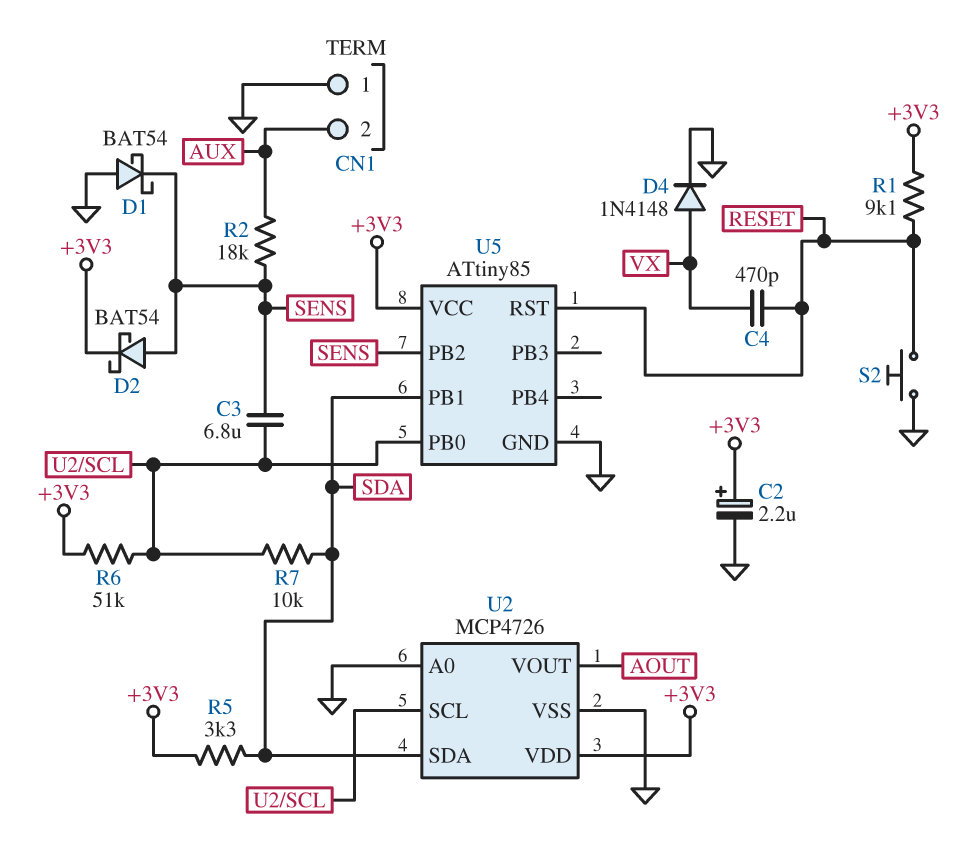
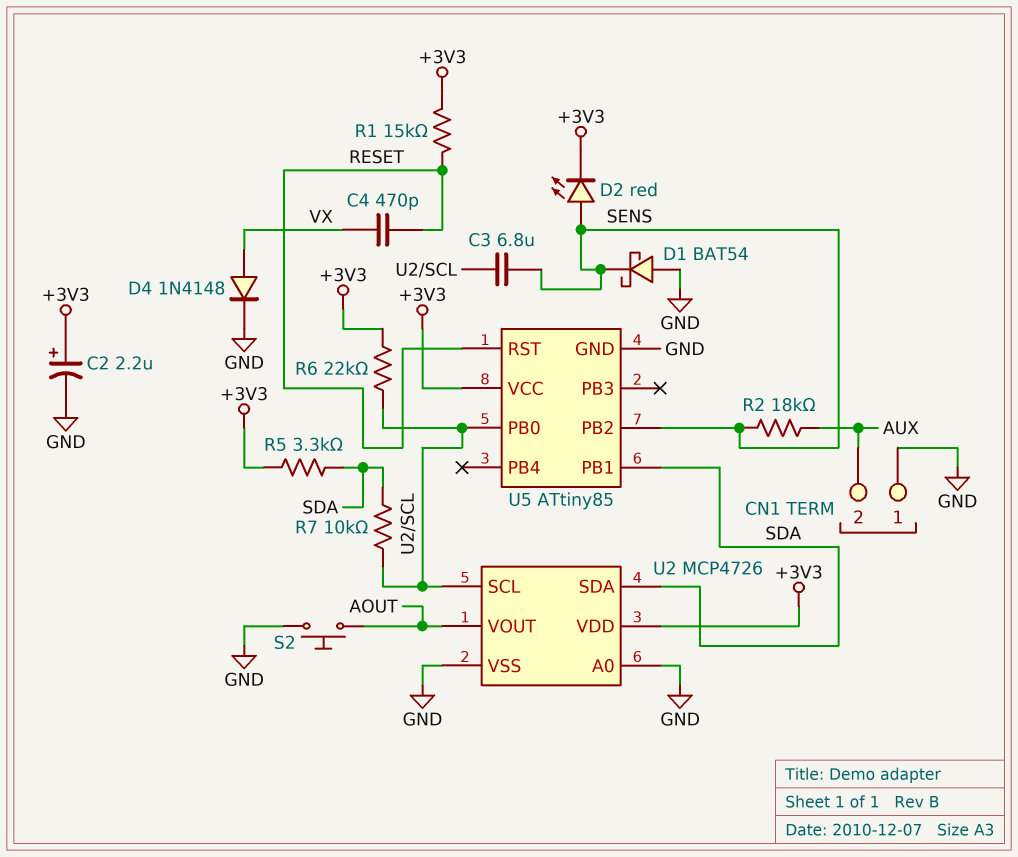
D2: schottky BAT54 (A SENS, K +3V3) -> LED red (A SENS, K +3V3)
R1: 9.1k (+3V3, RESET) -> 15k (+3V3, RESET)
R6: 51k (+3V3, U2/SCL) -> 22k (+3V3, U2/SCL)
S2: button (GND, RESET) -> button (AOUT, GND)

